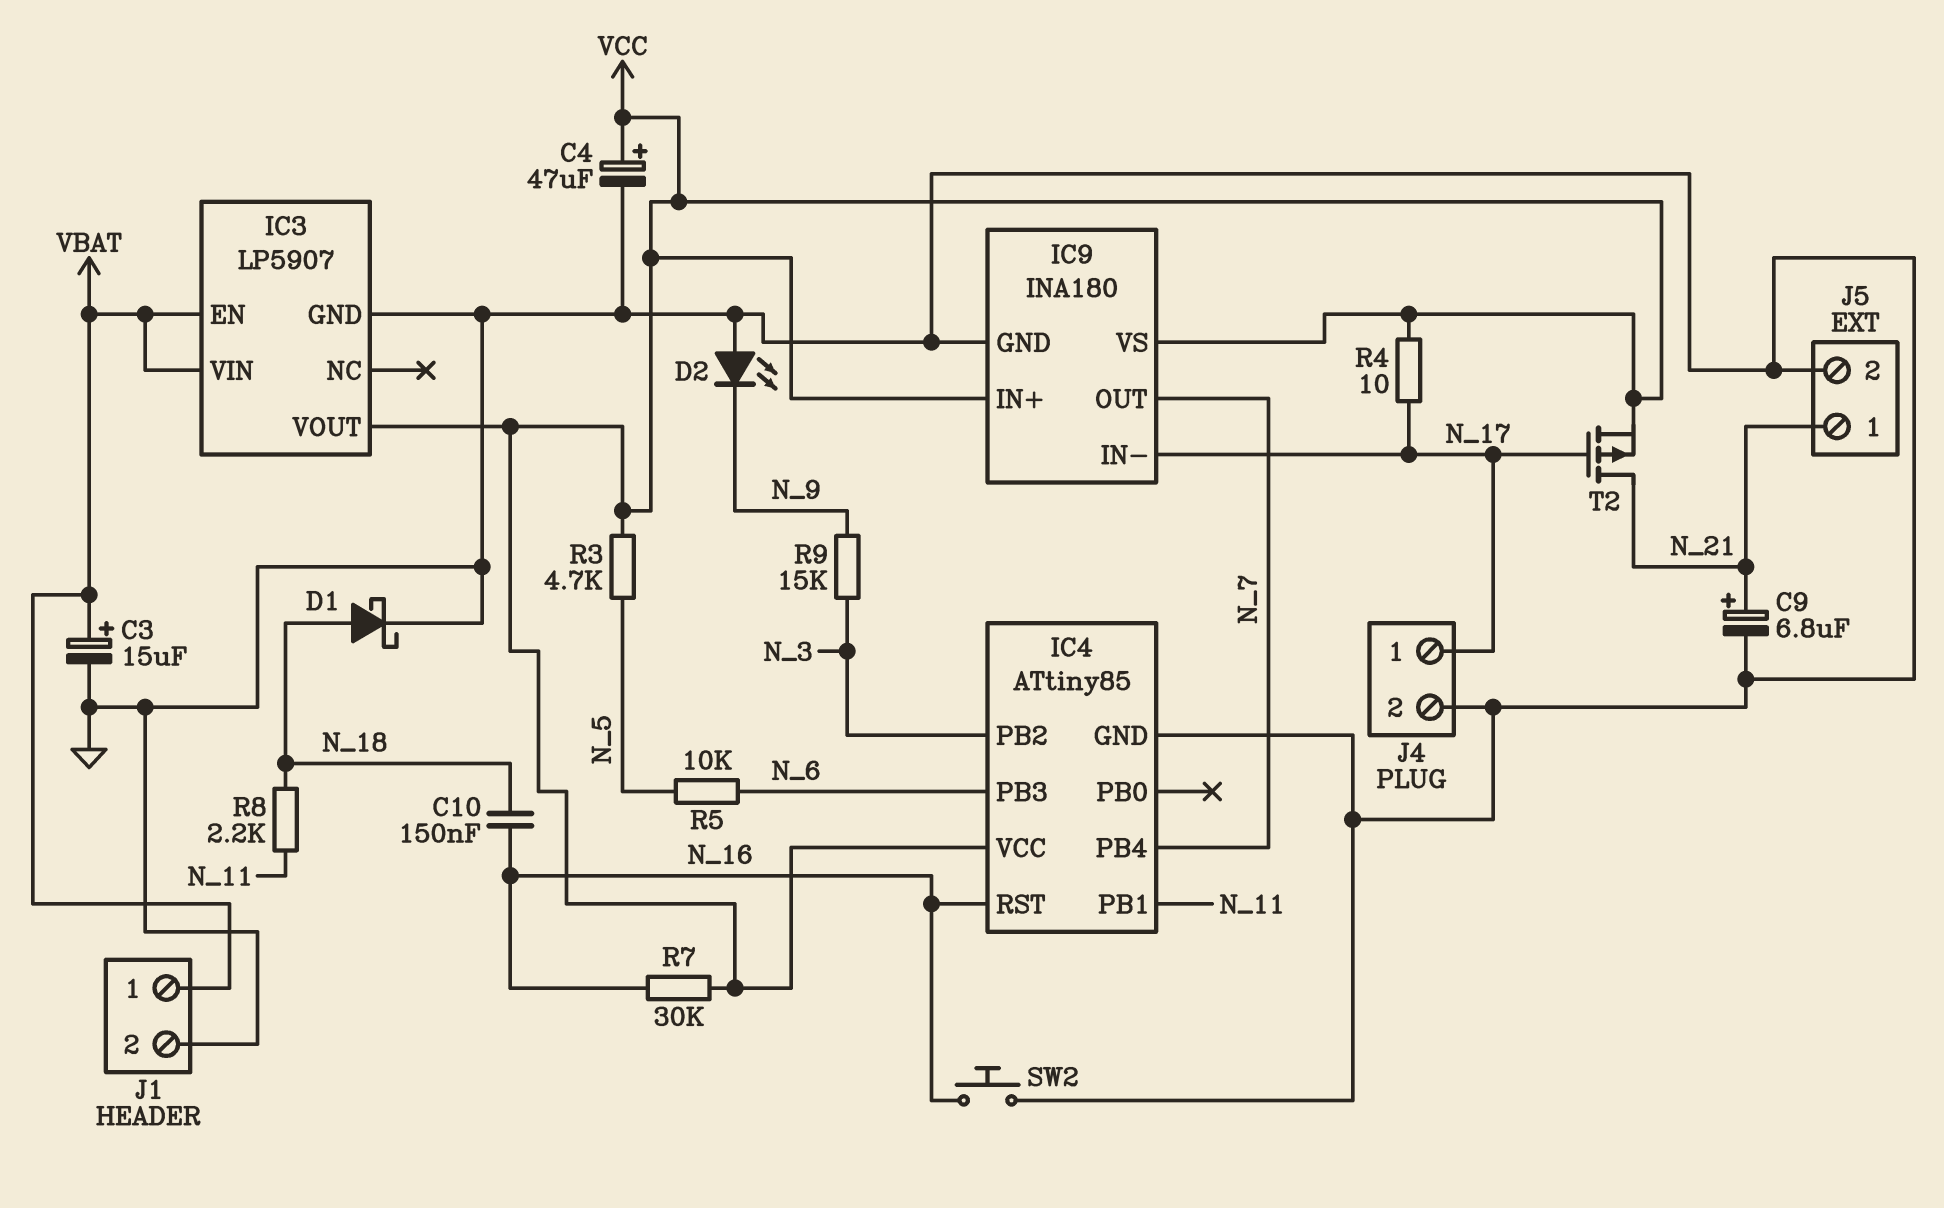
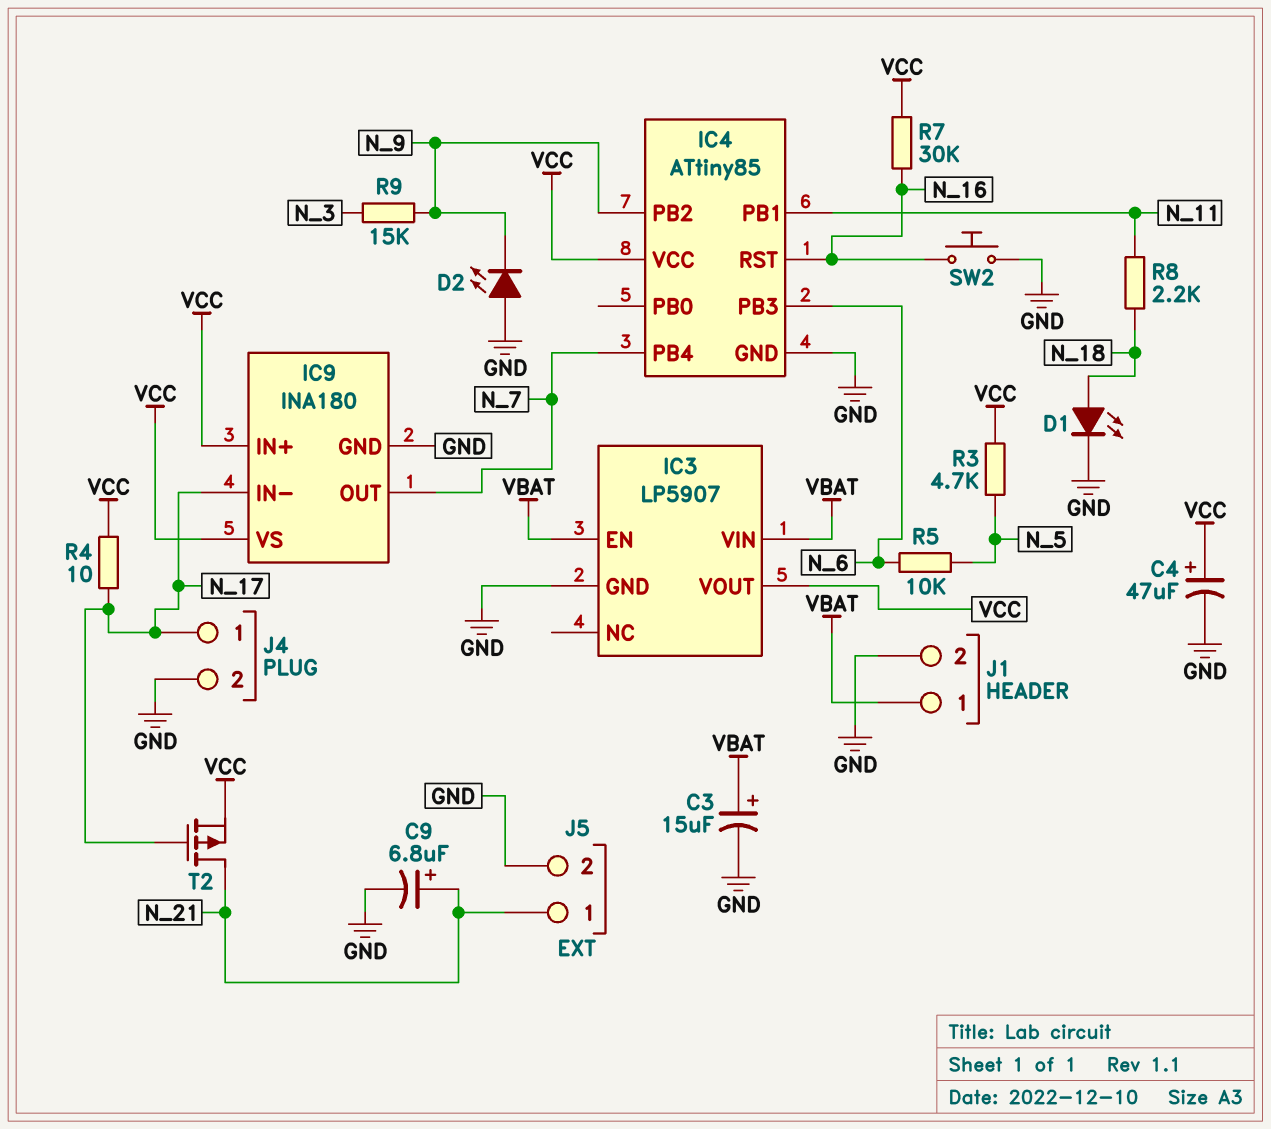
C10: 150nF (N_16, N_18) -> none
D1: schottky (A N_18, K GND) -> LED (A N_18, K GND)
IC4 pin PB2: N_3 -> N_9

